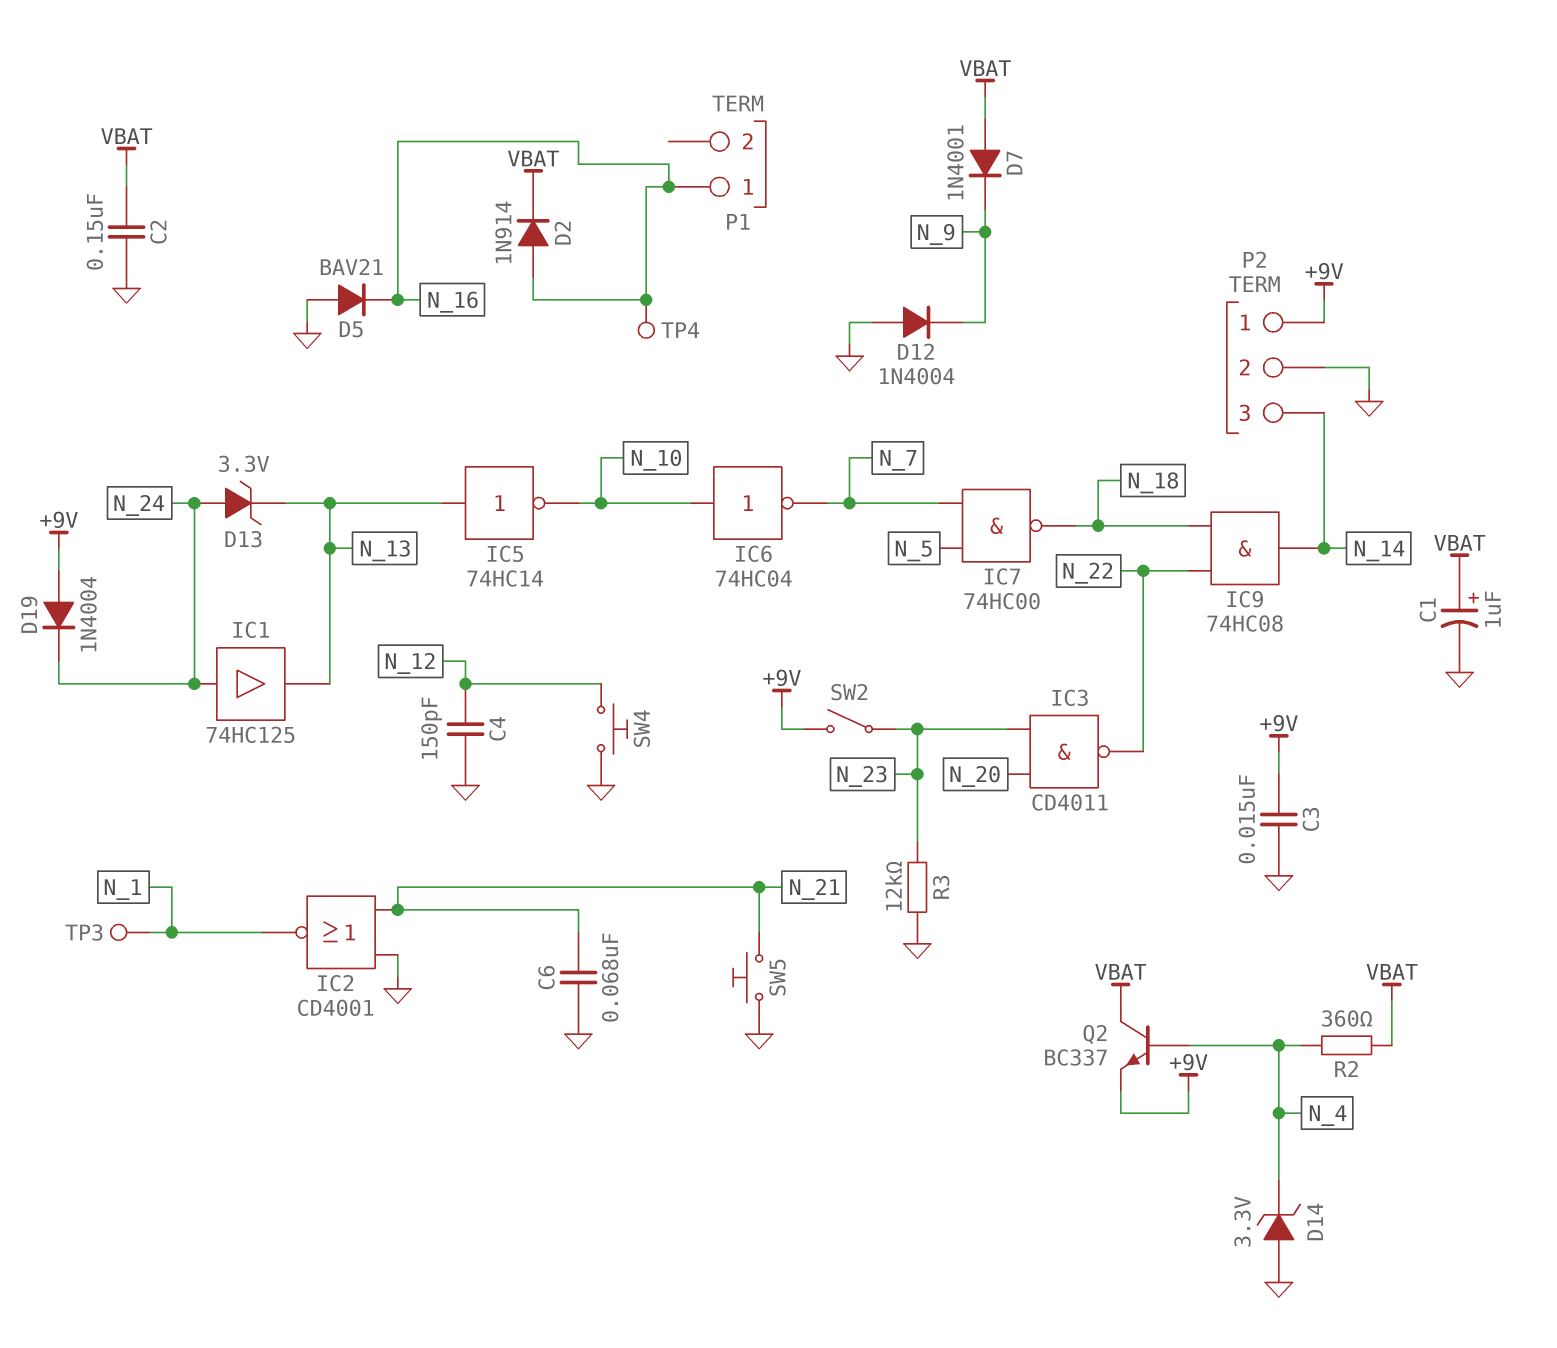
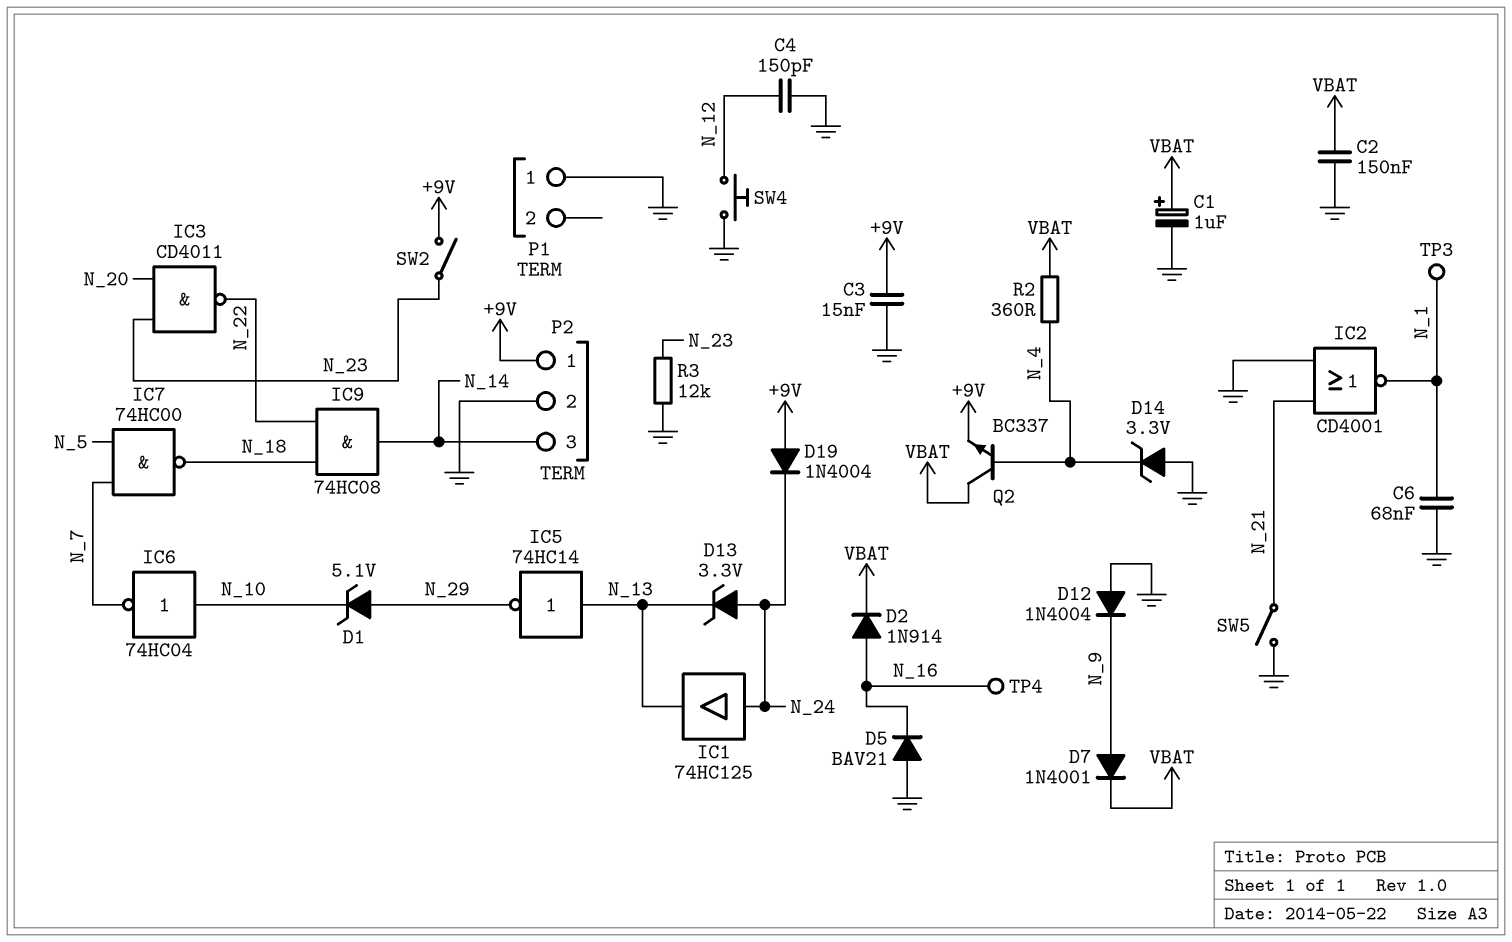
C6: 68nF (GND, N_21) -> 68nF (GND, N_1)
D1: none -> zener 5.1V (A N_29, K N_10)
D7: diode 1N4001 (A VBAT, K N_9) -> diode 1N4001 (A N_9, K VBAT)
IC5: NOT 74HC14 (in N_13, out N_10) -> NOT 74HC14 (in N_13, out N_29)
P1 pin 1: N_16 -> GND
SW5: button (GND, N_21) -> switch (GND, N_21)

